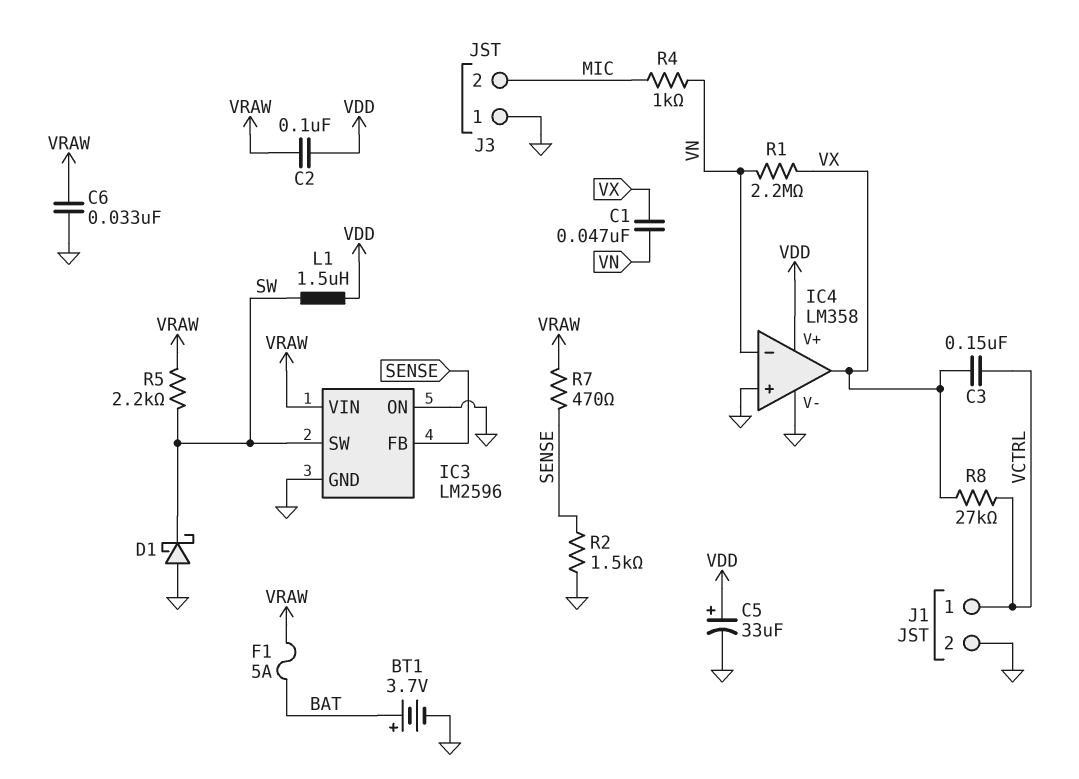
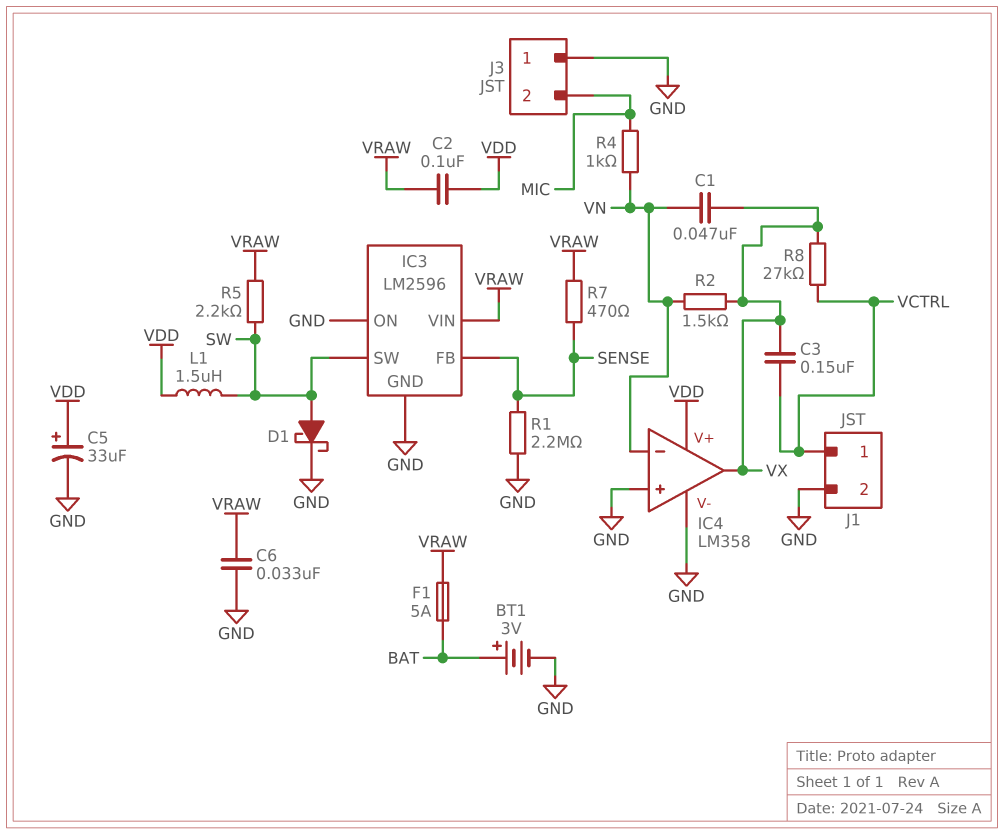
BT1: 3.7V (plus BAT, minus GND) -> 3V (plus BAT, minus GND)
D1: schottky (A GND, K SW) -> schottky (A SW, K GND)
R1: 2.2M (VN, VX) -> 2.2M (GND, SENSE)
R2: 1.5k (GND, SENSE) -> 1.5k (VN, VX)

